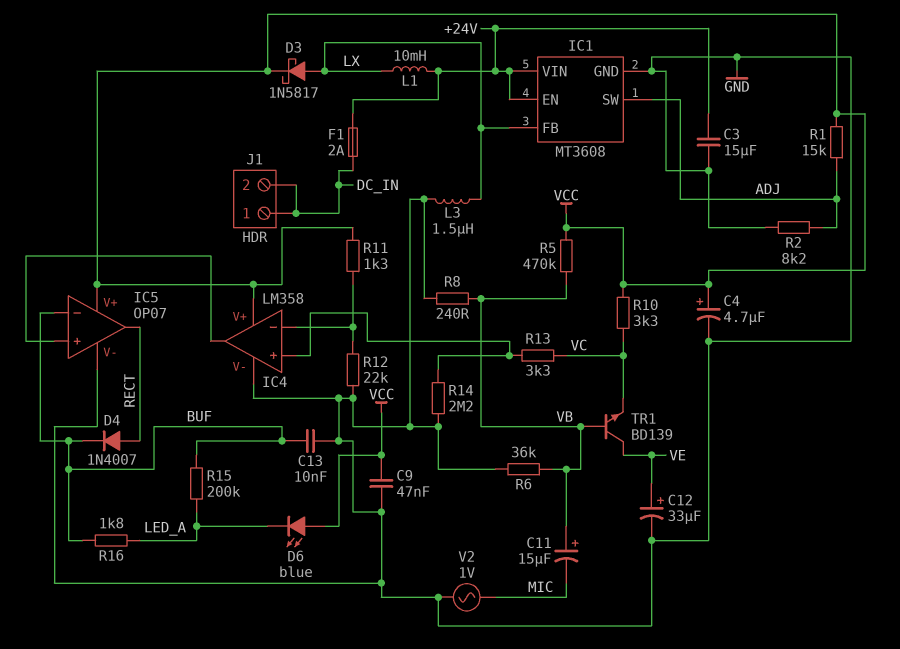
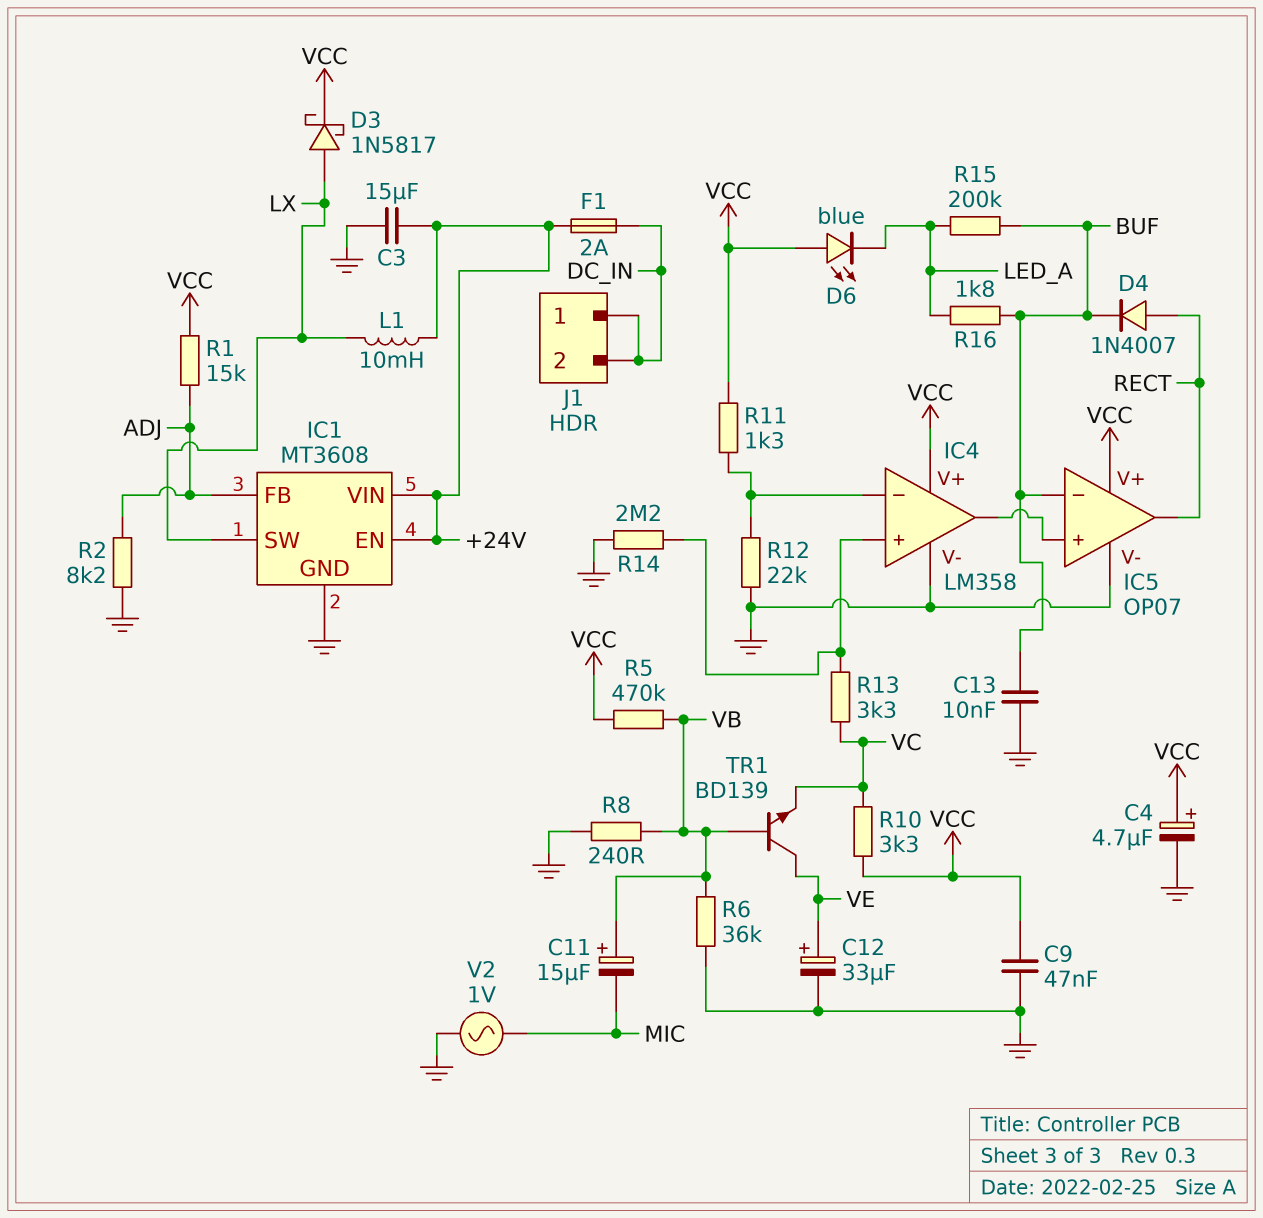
IC1 pin FB: LX -> ADJ
IC1 pin SW: ADJ -> LX
L3: 1.5uH (GND, LX) -> none

